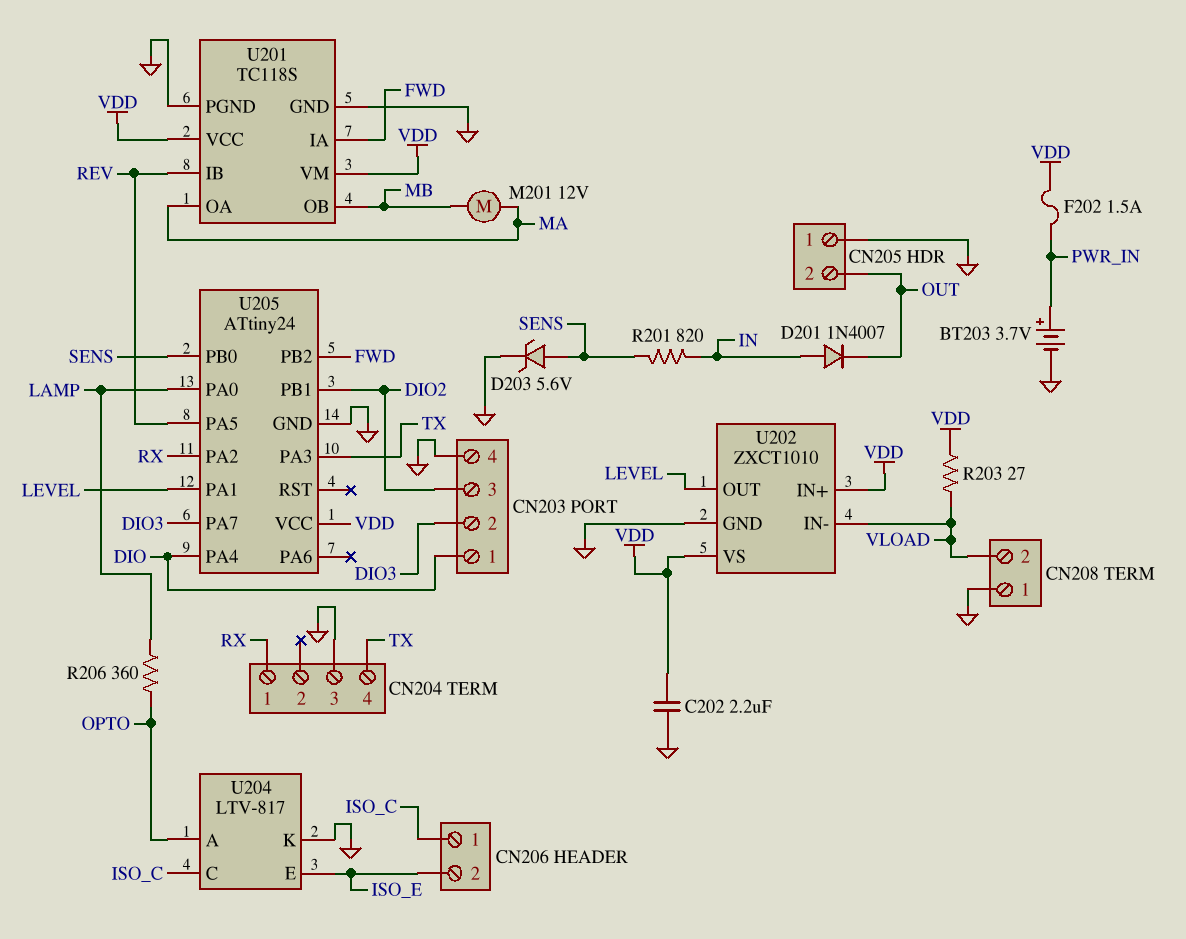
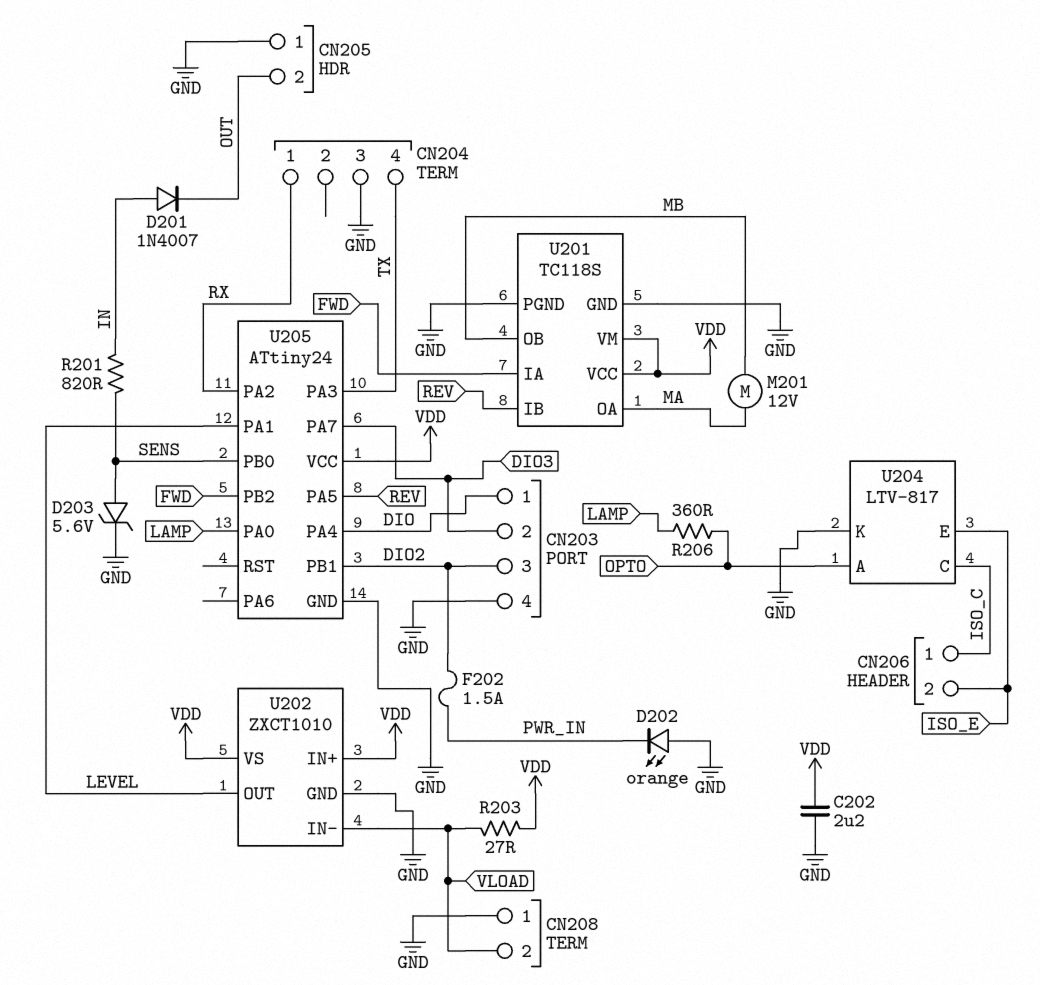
BT203: 3.7V (plus PWR_IN, minus GND) -> none
D202: none -> LED orange (A GND, K PWR_IN)
F202: 1.5A (PWR_IN, VDD) -> 1.5A (DIO2, PWR_IN)

